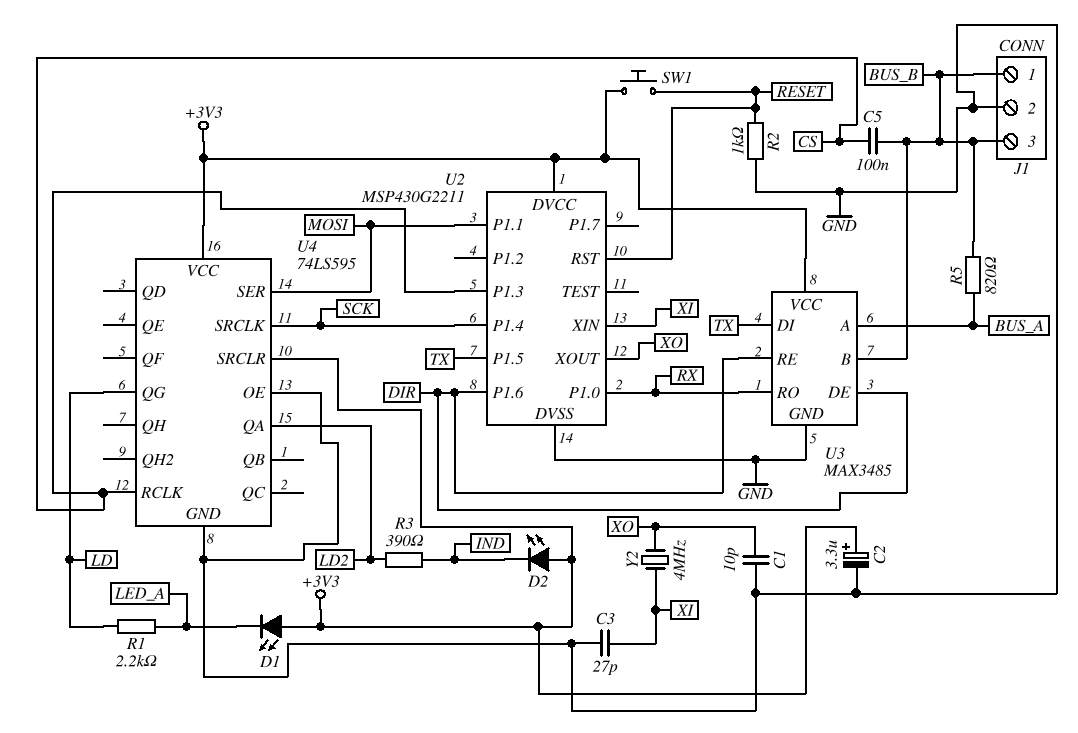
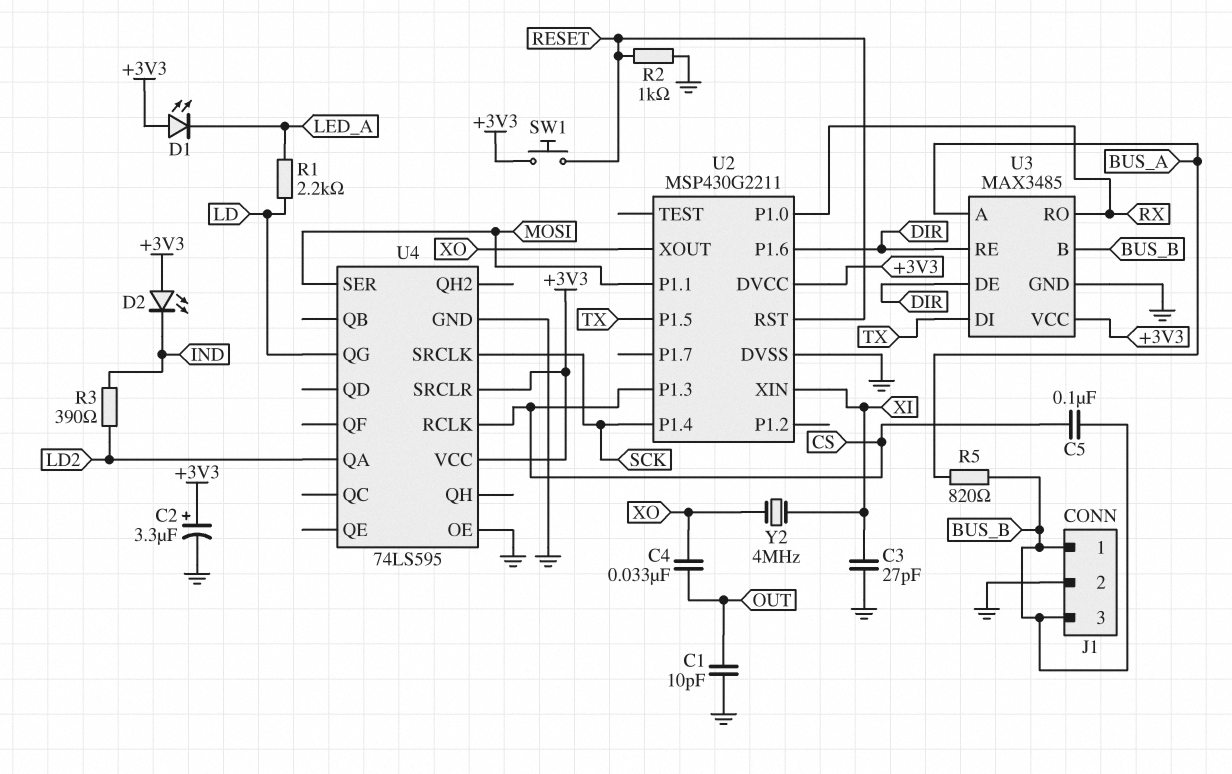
C1: 10pF (GND, XO) -> 10pF (GND, OUT)
C4: none -> 33nF (OUT, XO)

